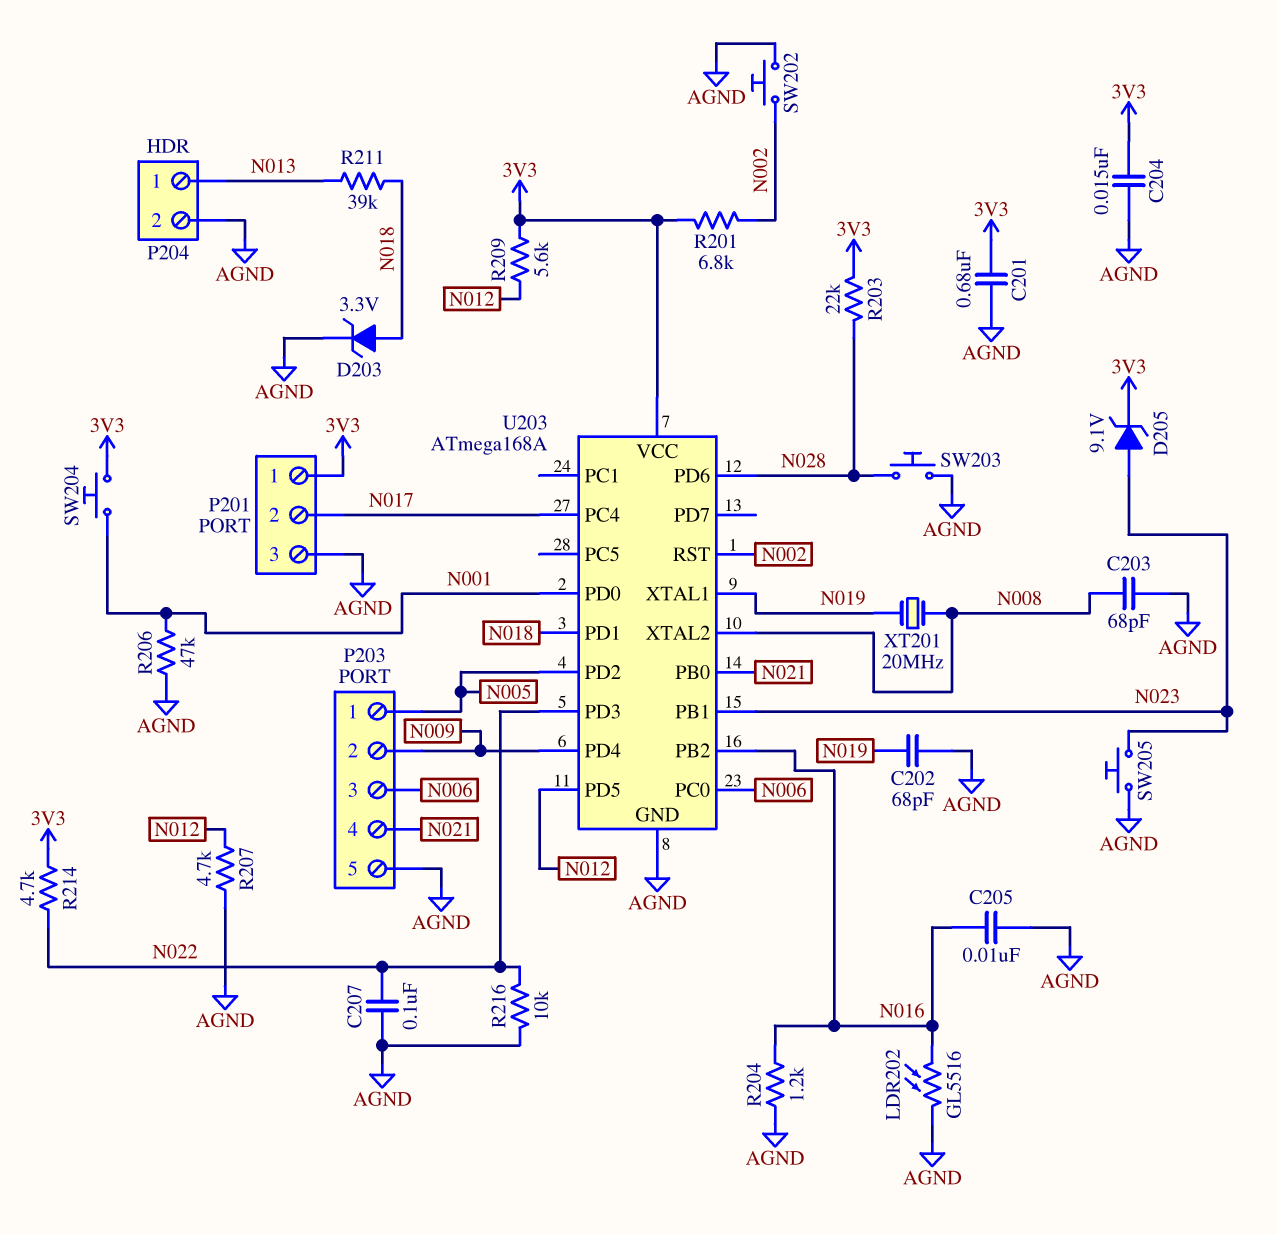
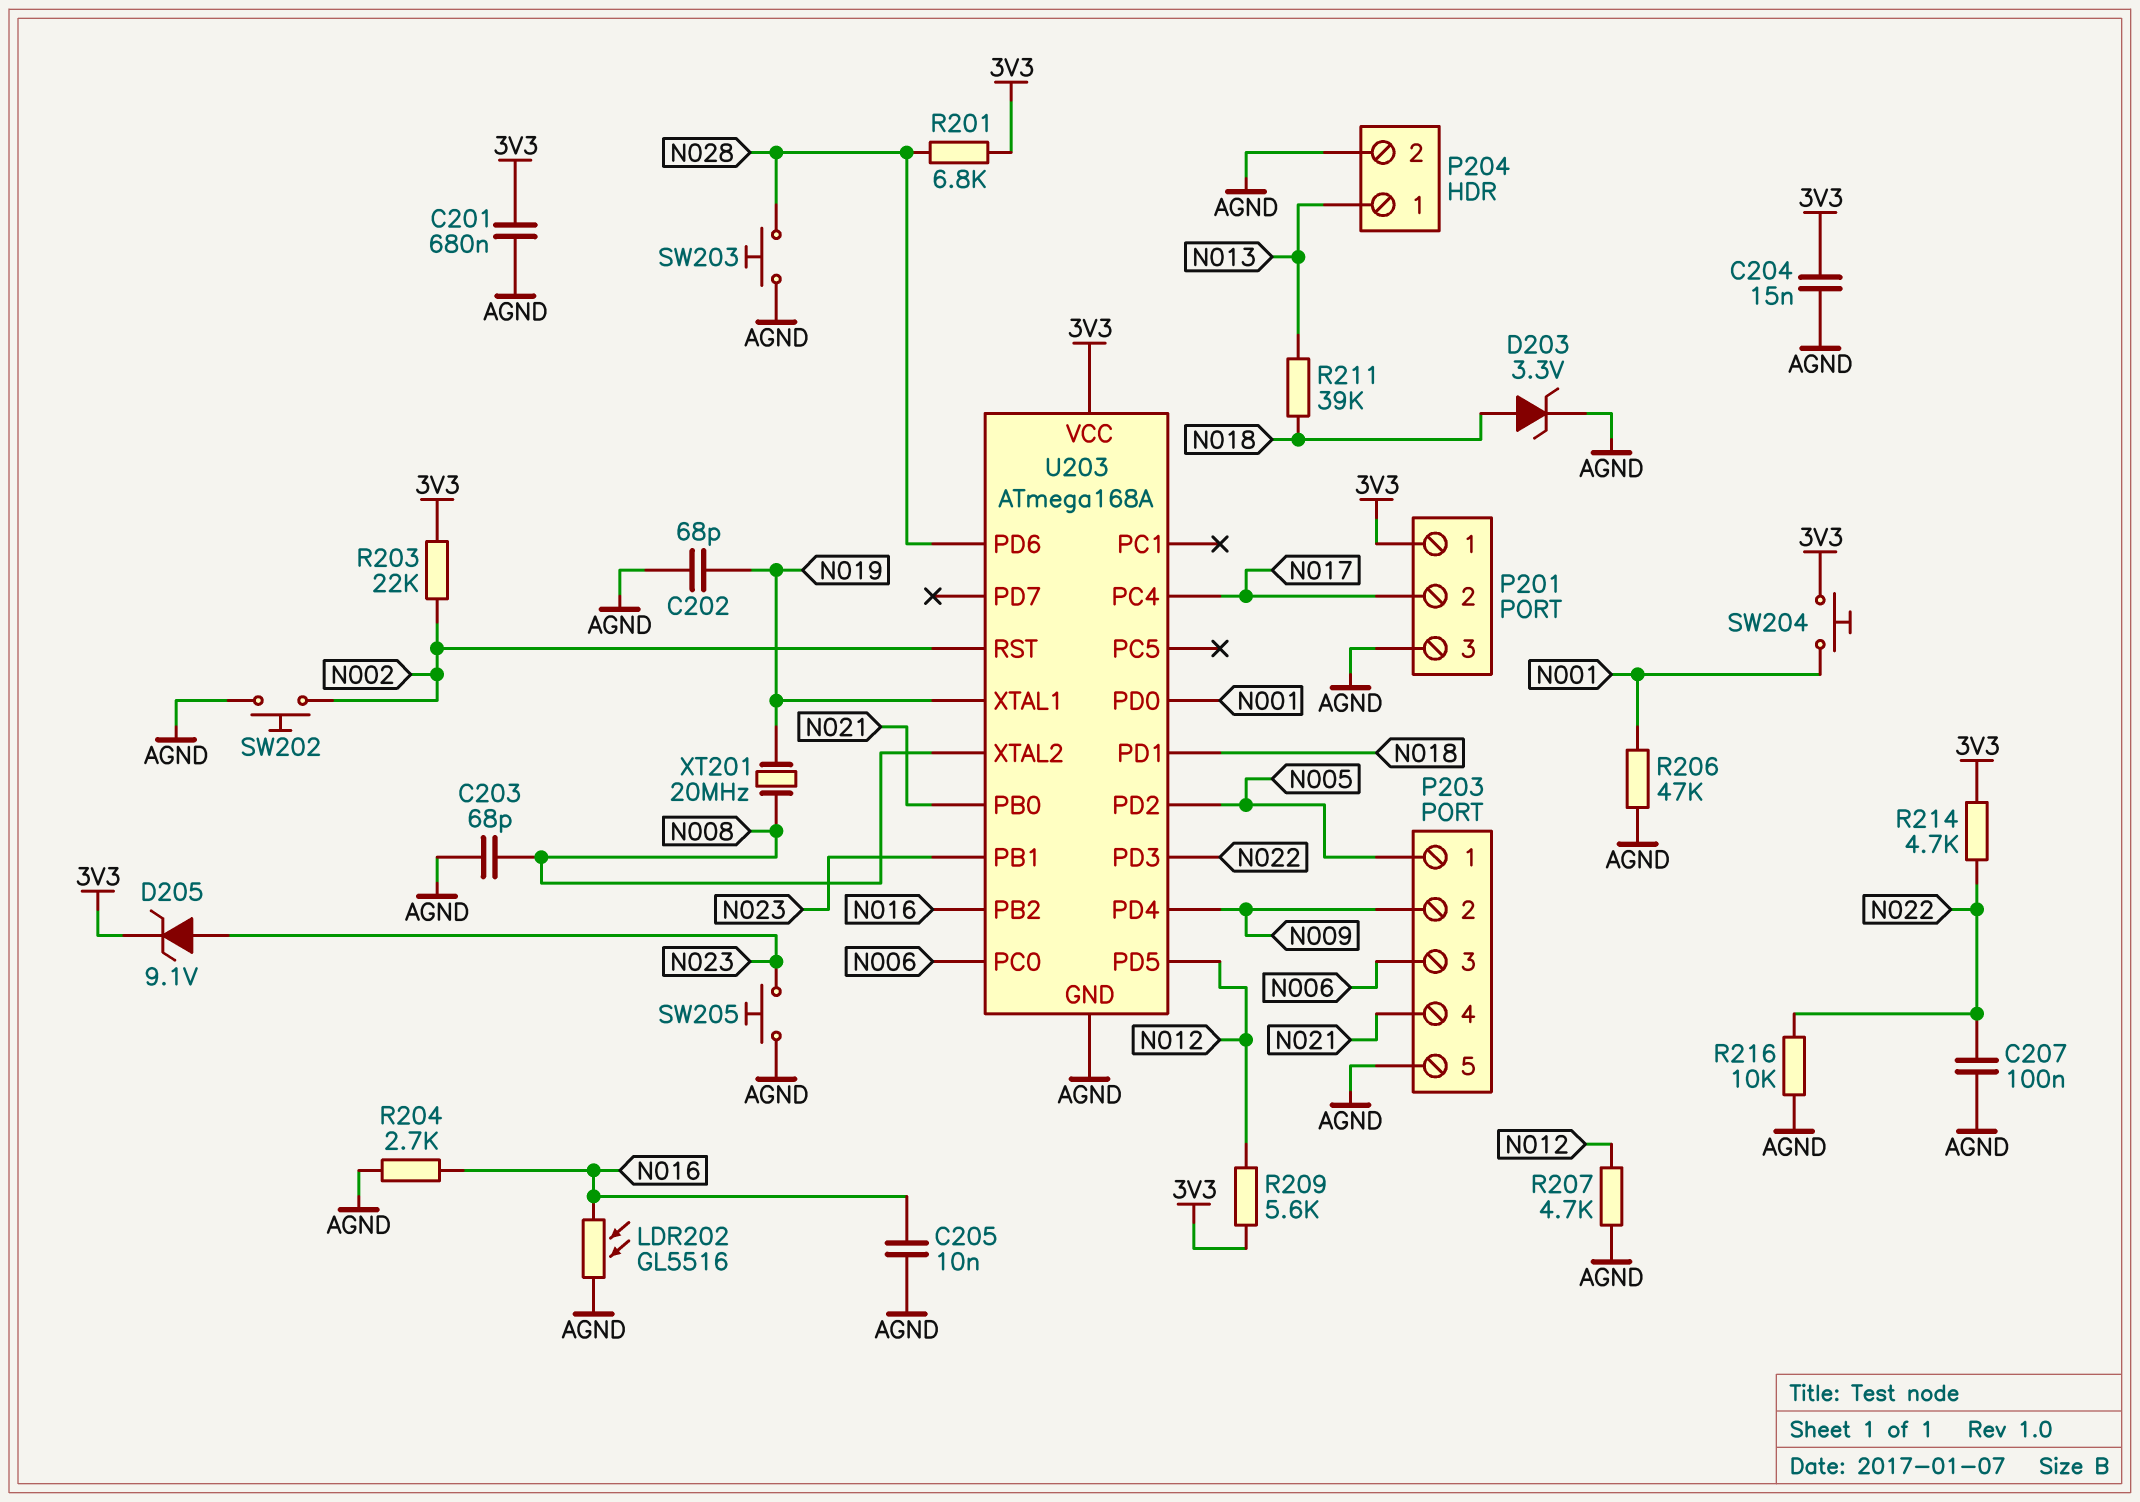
R201: 6.8k (3V3, N002) -> 6.8k (3V3, N028)
R203: 22k (3V3, N028) -> 22k (3V3, N002)
R204: 1.2k (AGND, N016) -> 2.7k (AGND, N016)

